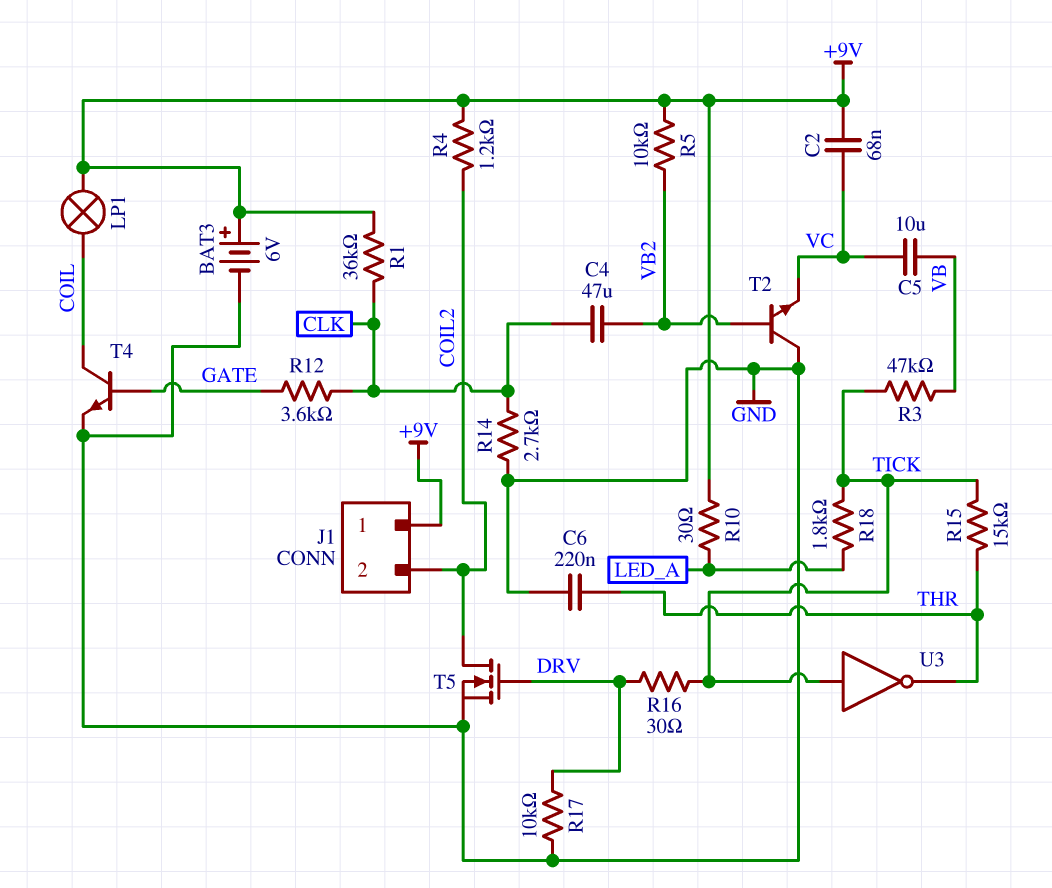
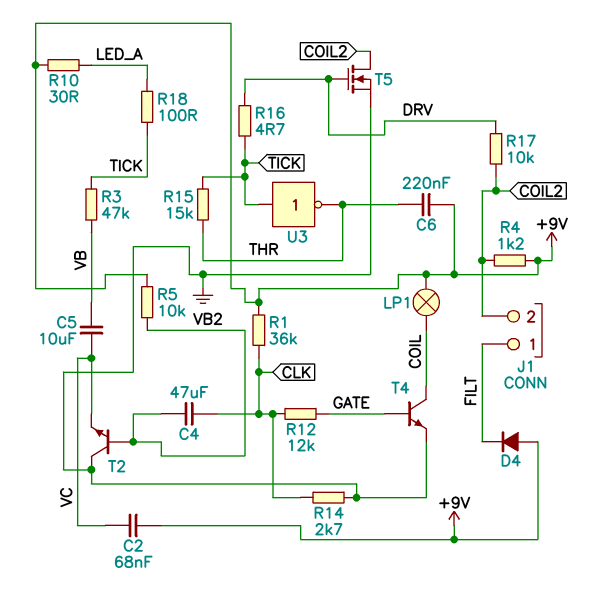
BAT3: 6V (plus +9V, minus GND) -> none
C6: 220nF (GND, THR) -> 220nF (+9V, THR)
D4: none -> diode (A +9V, K FILT)
J1 pin 1: +9V -> FILT
R12: 3.6k (CLK, GATE) -> 12k (CLK, GATE)
R16: 30 (DRV, TICK) -> 4.7 (DRV, TICK)
R17: 10k (DRV, GND) -> 10k (COIL2, DRV)
R18: 1.8k (LED_A, TICK) -> 100 (LED_A, TICK)

